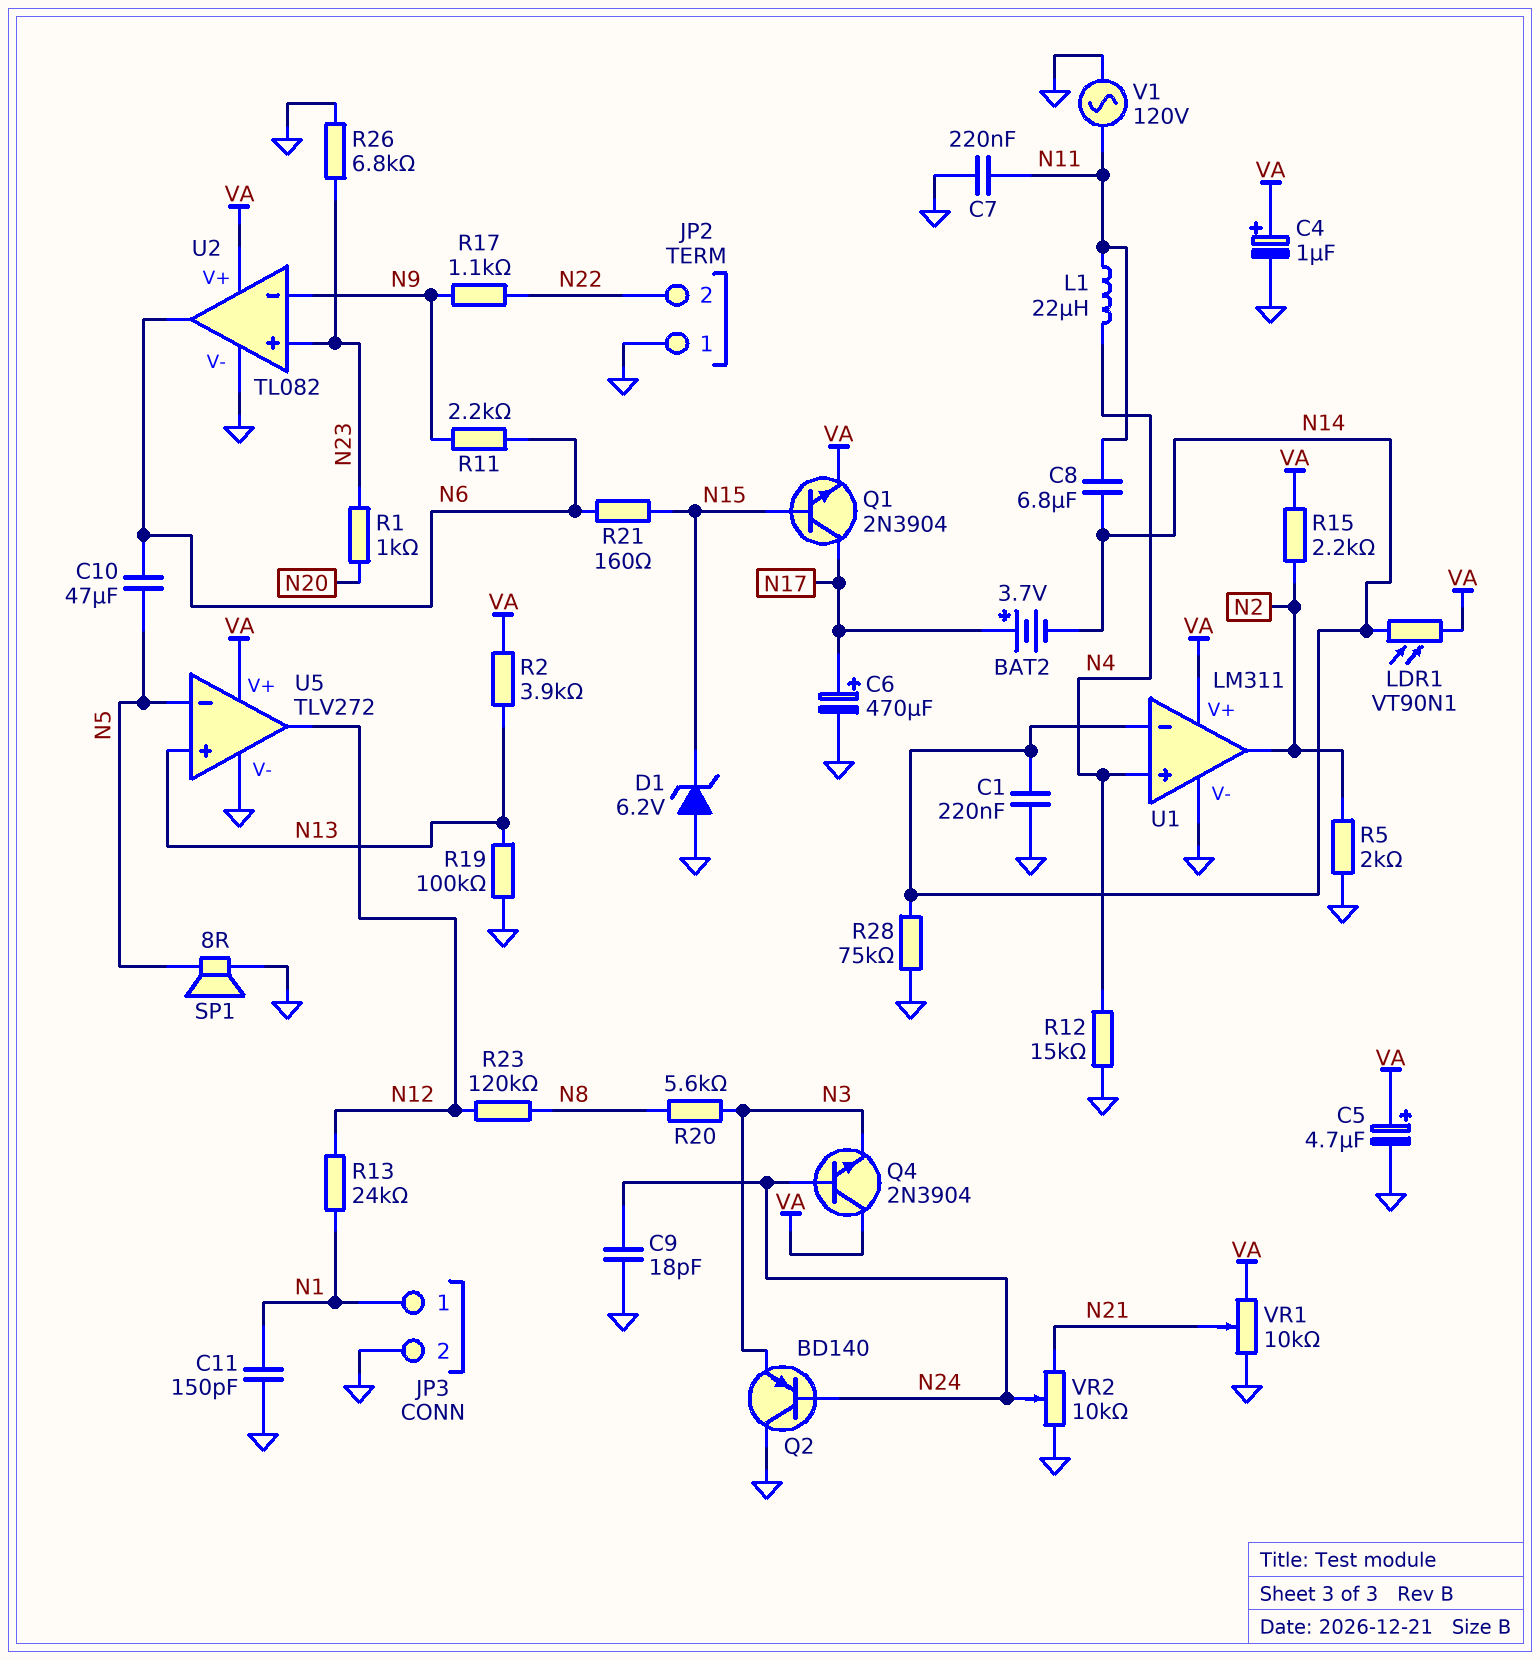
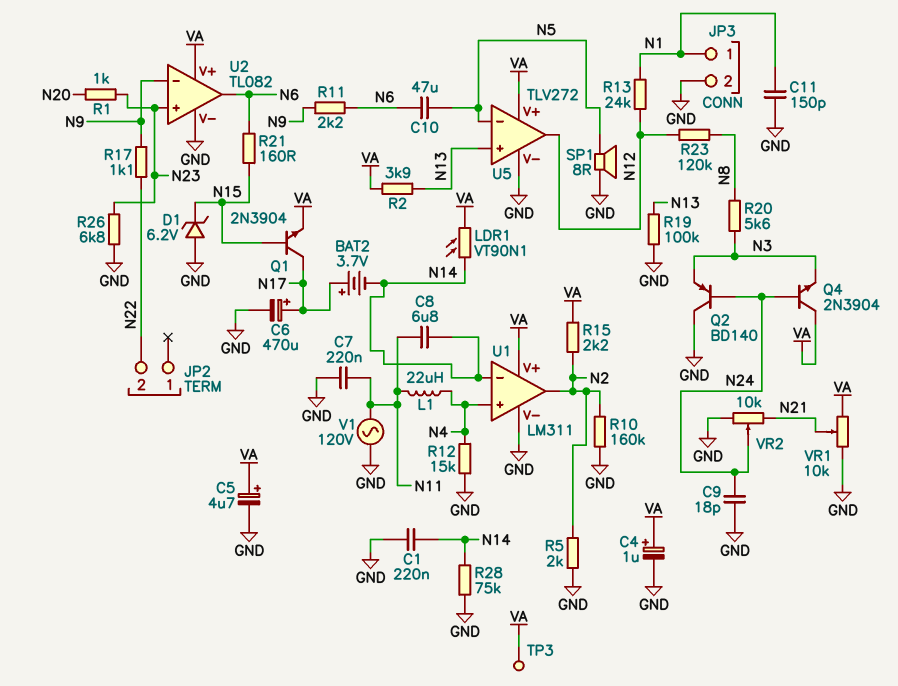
JP2 pin 1: GND -> none
R10: none -> 160k (GND, N2)
TP3: none -> test point (VA)

